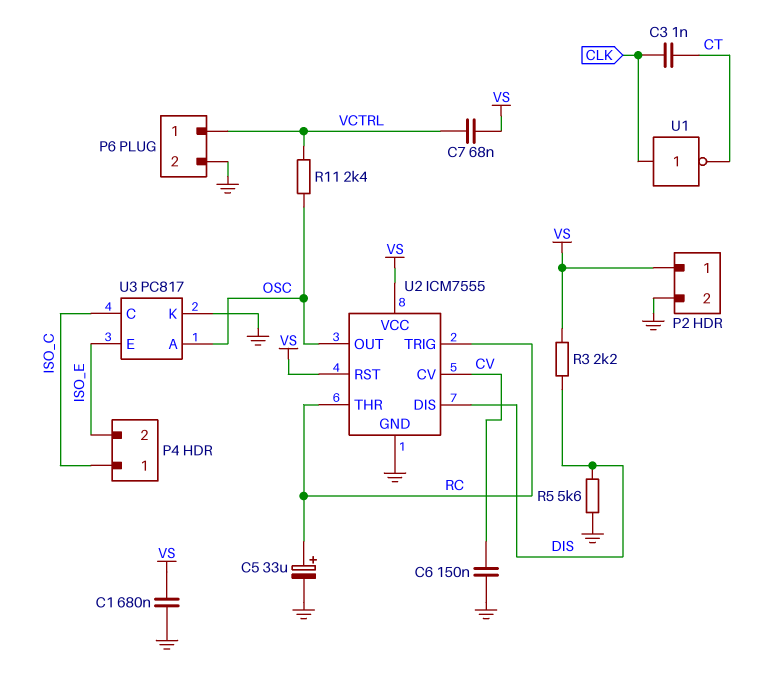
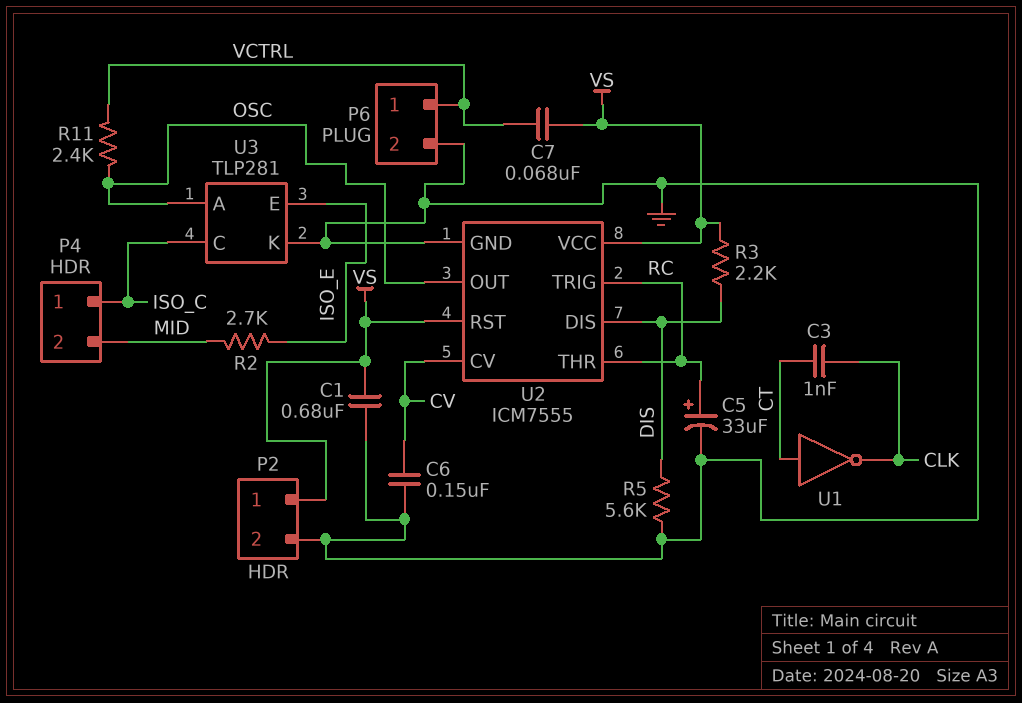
P4 pin 2: ISO_E -> MID
R2: none -> 2.7k (ISO_E, MID)
U1: NOT (in CLK, out CT) -> NOT (in CT, out CLK)
U3: PC817 -> TLP281

